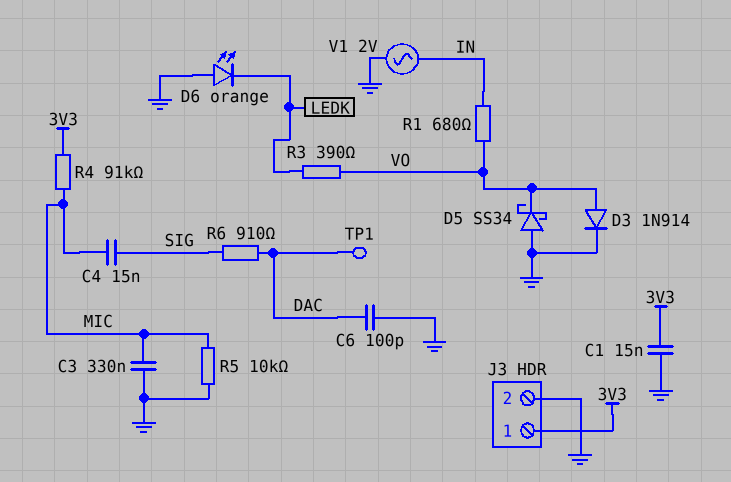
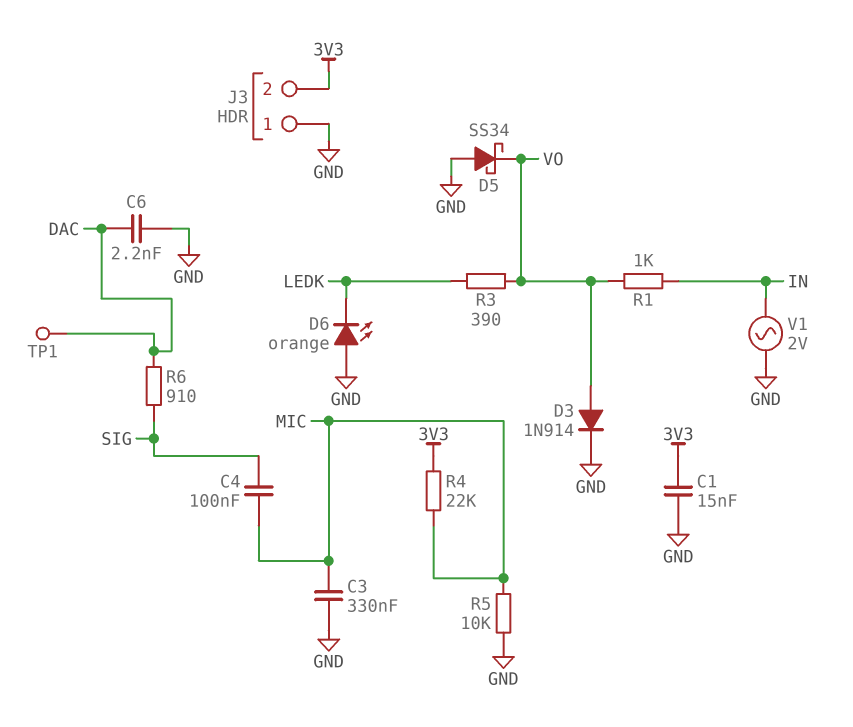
C4: 15nF (MIC, SIG) -> 100nF (MIC, SIG)
C6: 100pF (DAC, GND) -> 2.2nF (DAC, GND)
J3 pin 1: 3V3 -> GND
J3 pin 2: GND -> 3V3
R1: 680 (IN, VO) -> 1k (IN, VO)
R4: 91k (3V3, MIC) -> 22k (3V3, MIC)

